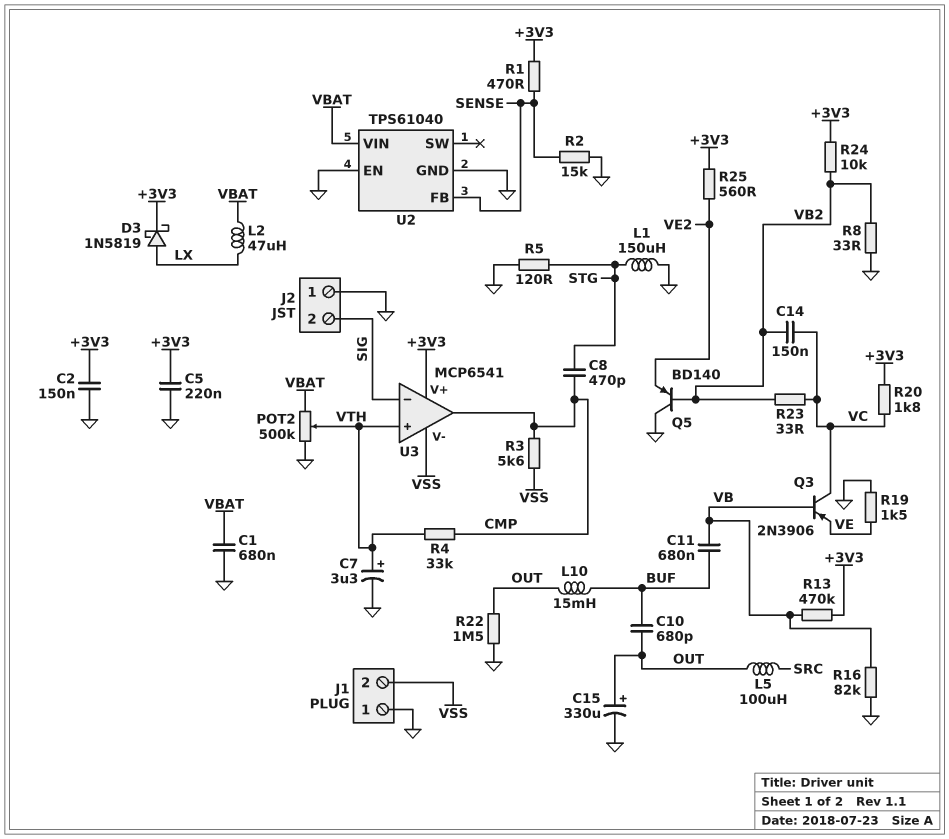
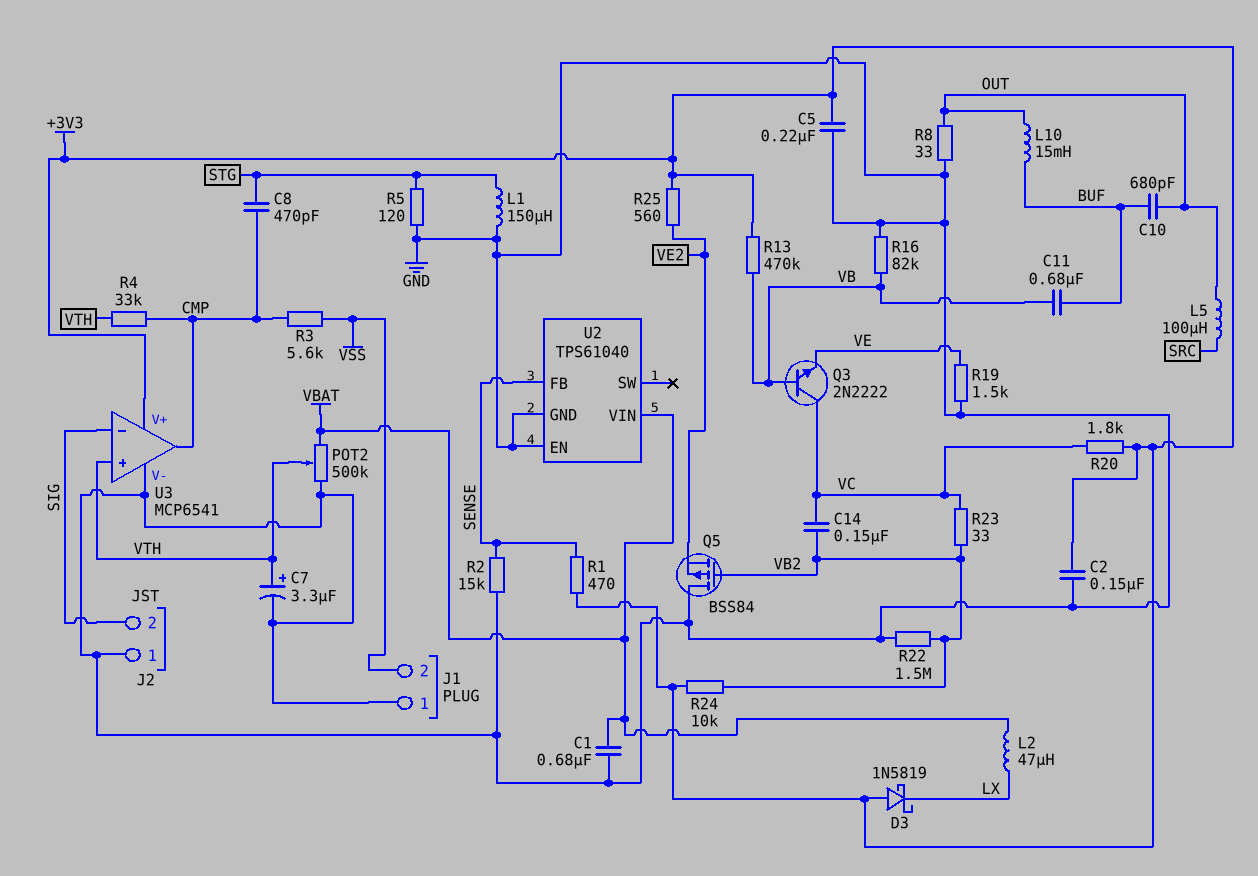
C15: 330uF (plus OUT, minus GND) -> none
D3: schottky 1N5819 (A LX, K +3V3) -> schottky 1N5819 (A +3V3, K LX)
Q3: PNP 2N3906 (B VB, C VC, E VE) -> NPN 2N2222 (B VB, C VC, E VE)
Q5: PNP BD140 (B VB2, C GND, E VE2) -> PMOS BSS84 (G VB2, D GND, S VE2)
R8: 33 (GND, VB2) -> 33 (GND, OUT)
R22: 1.5M (GND, OUT) -> 1.5M (GND, VB2)
U3 pin V-: VSS -> GND

